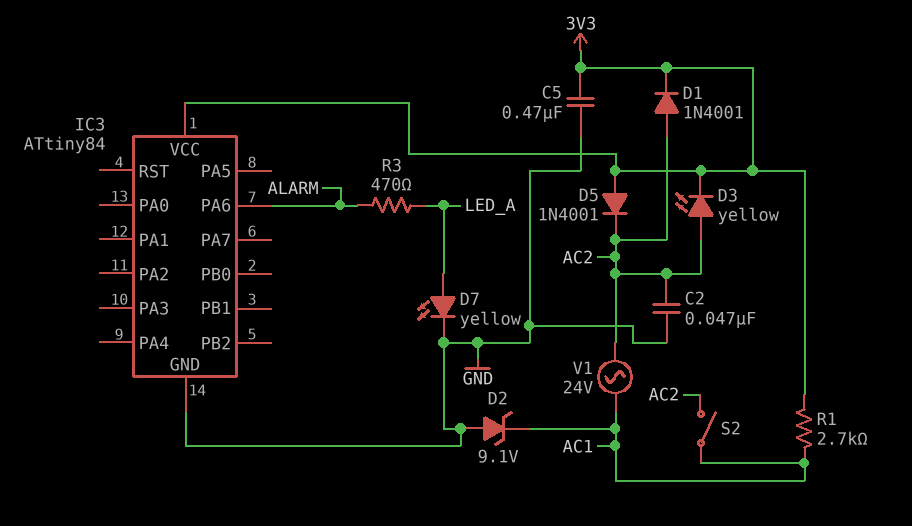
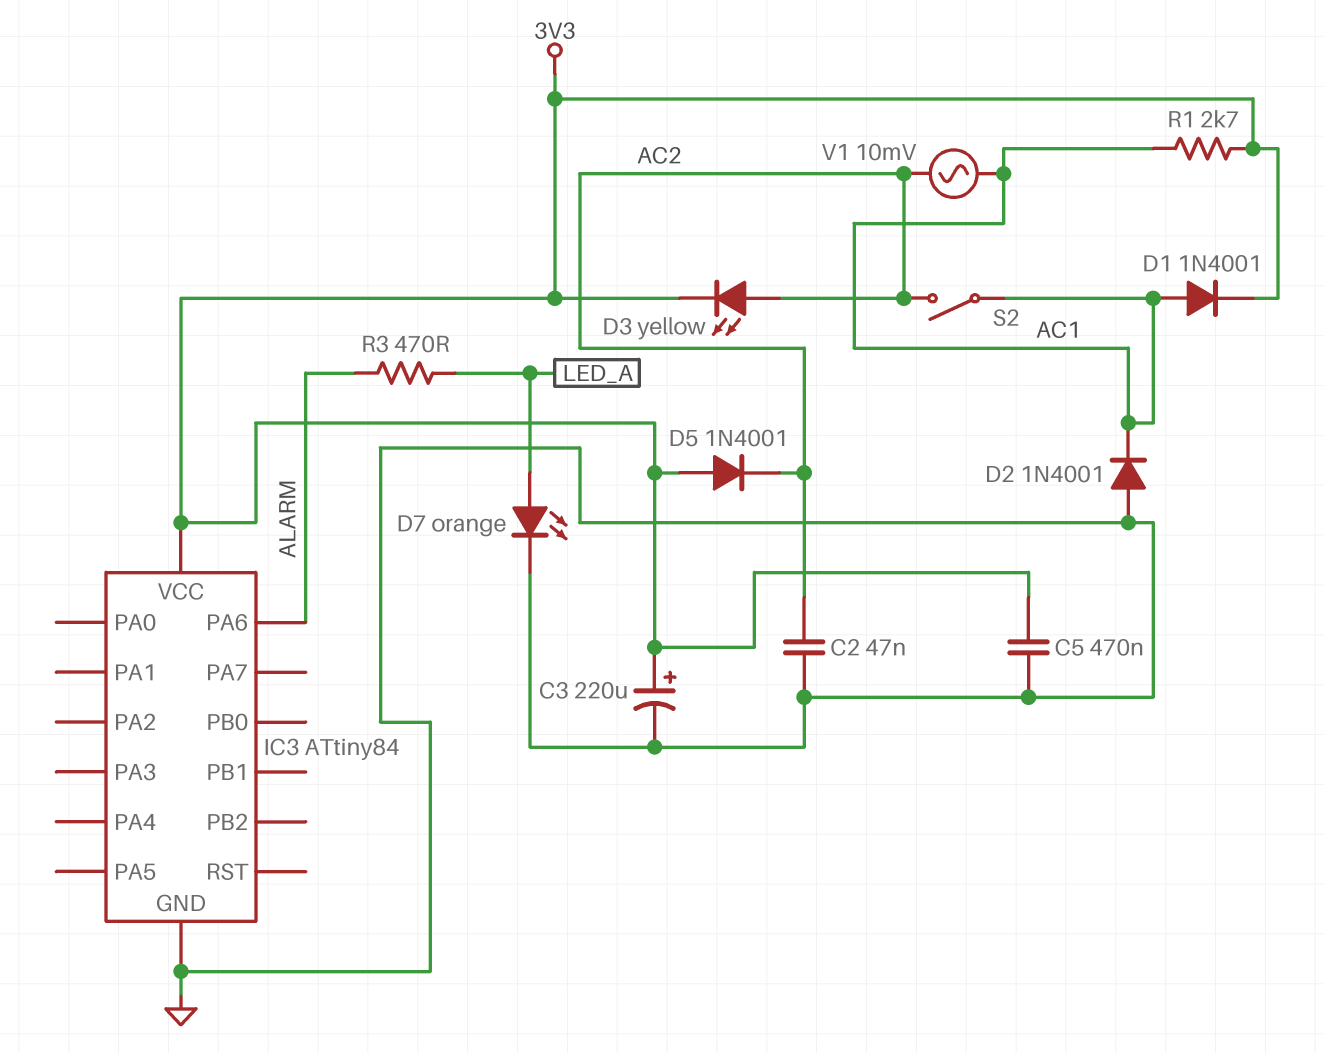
C3: none -> 220uF (plus 3V3, minus GND)
D1: diode 1N4001 (A AC2, K 3V3) -> diode 1N4001 (A AC1, K 3V3)
D2: zener 9.1V (A GND, K AC1) -> diode 1N4001 (A GND, K AC1)
D7: LED yellow (A LED_A, K GND) -> LED orange (A LED_A, K GND)
V1: AC 24V (AC1, AC2) -> AC 10mV (AC1, AC2)

